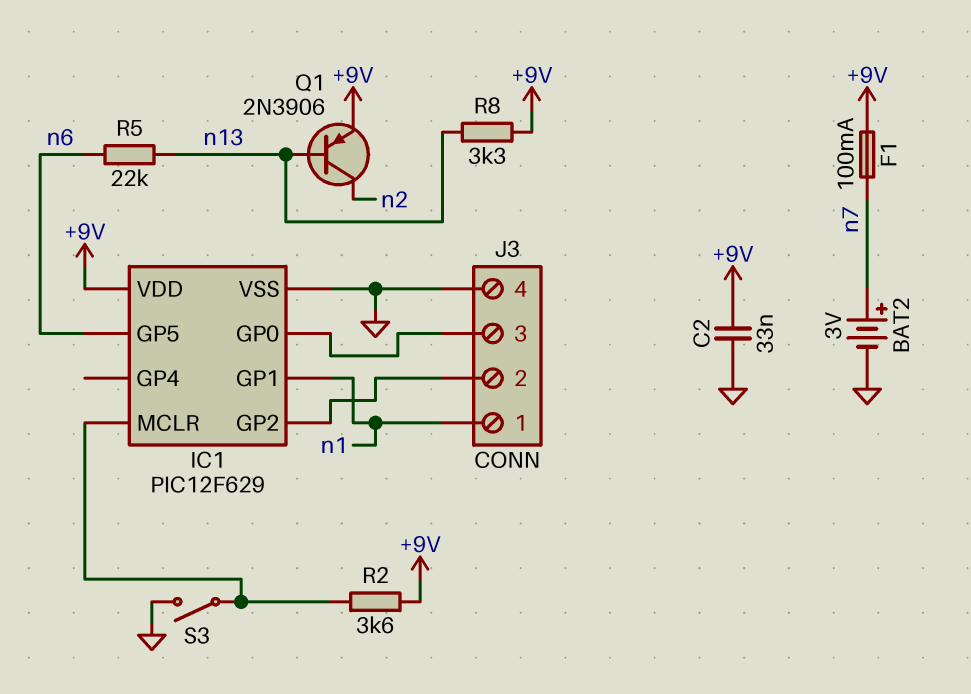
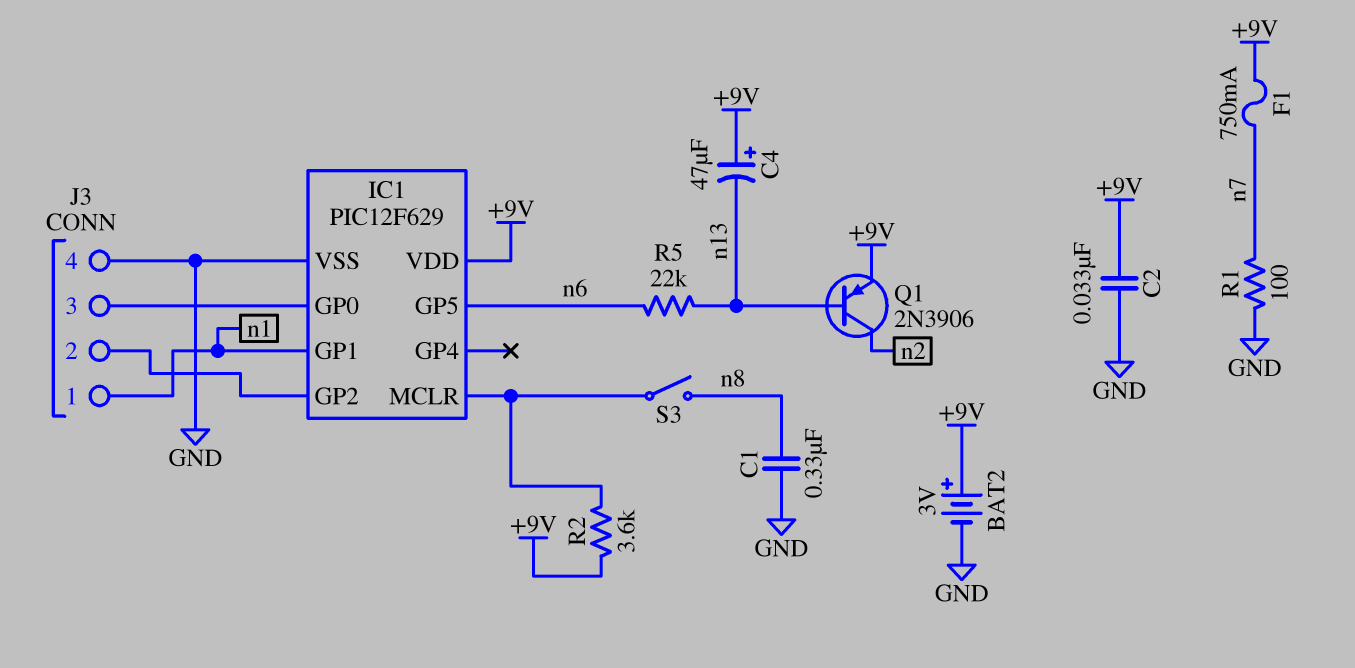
BAT2: 3V (plus n7, minus GND) -> 3V (plus +9V, minus GND)
C1: none -> 330nF (GND, n8)
C4: none -> 47uF (plus +9V, minus n13)
F1: 100mA (+9V, n7) -> 750mA (+9V, n7)
R1: none -> 100 (GND, n7)
R8: 3.3k (+9V, n13) -> none
S3: switch (GND, IC1/MCLR) -> switch (IC1/MCLR, n8)

